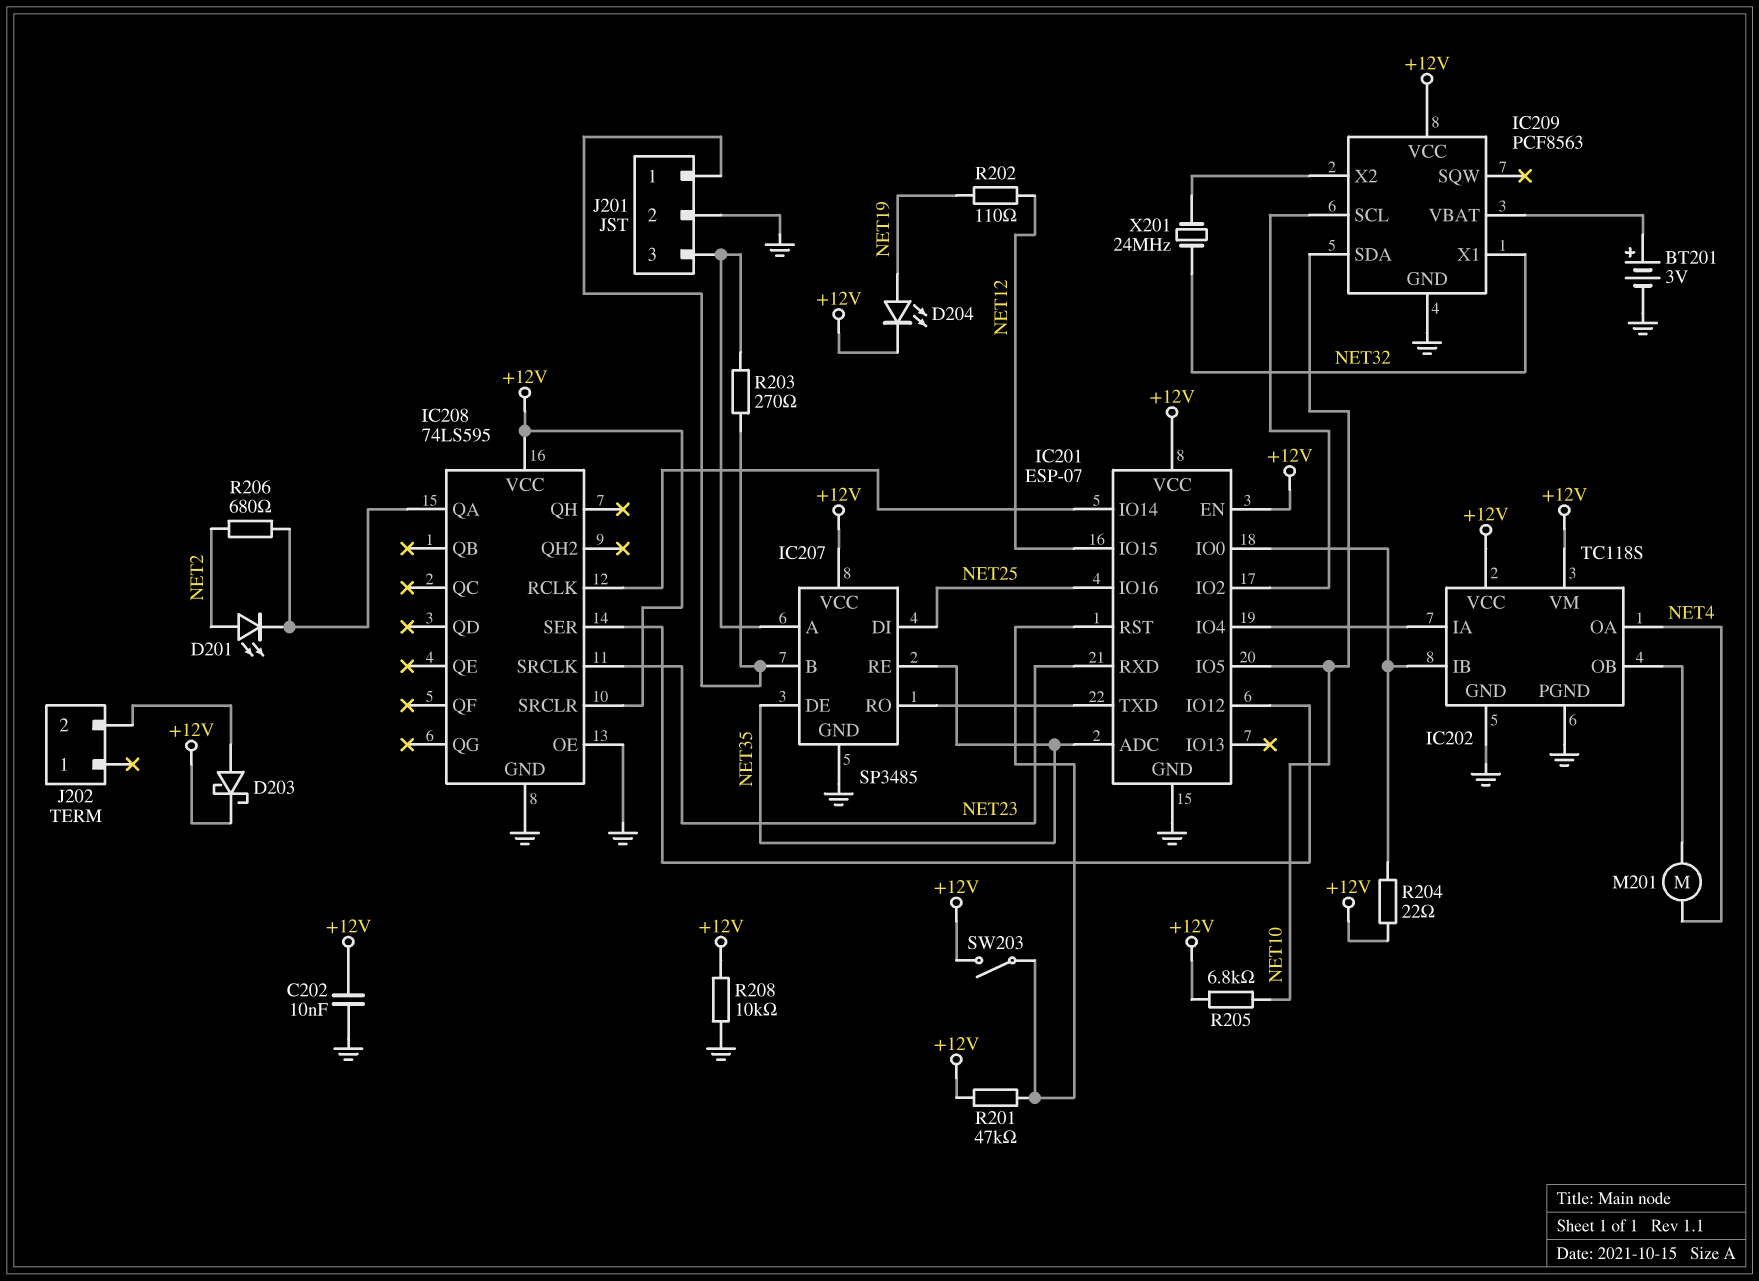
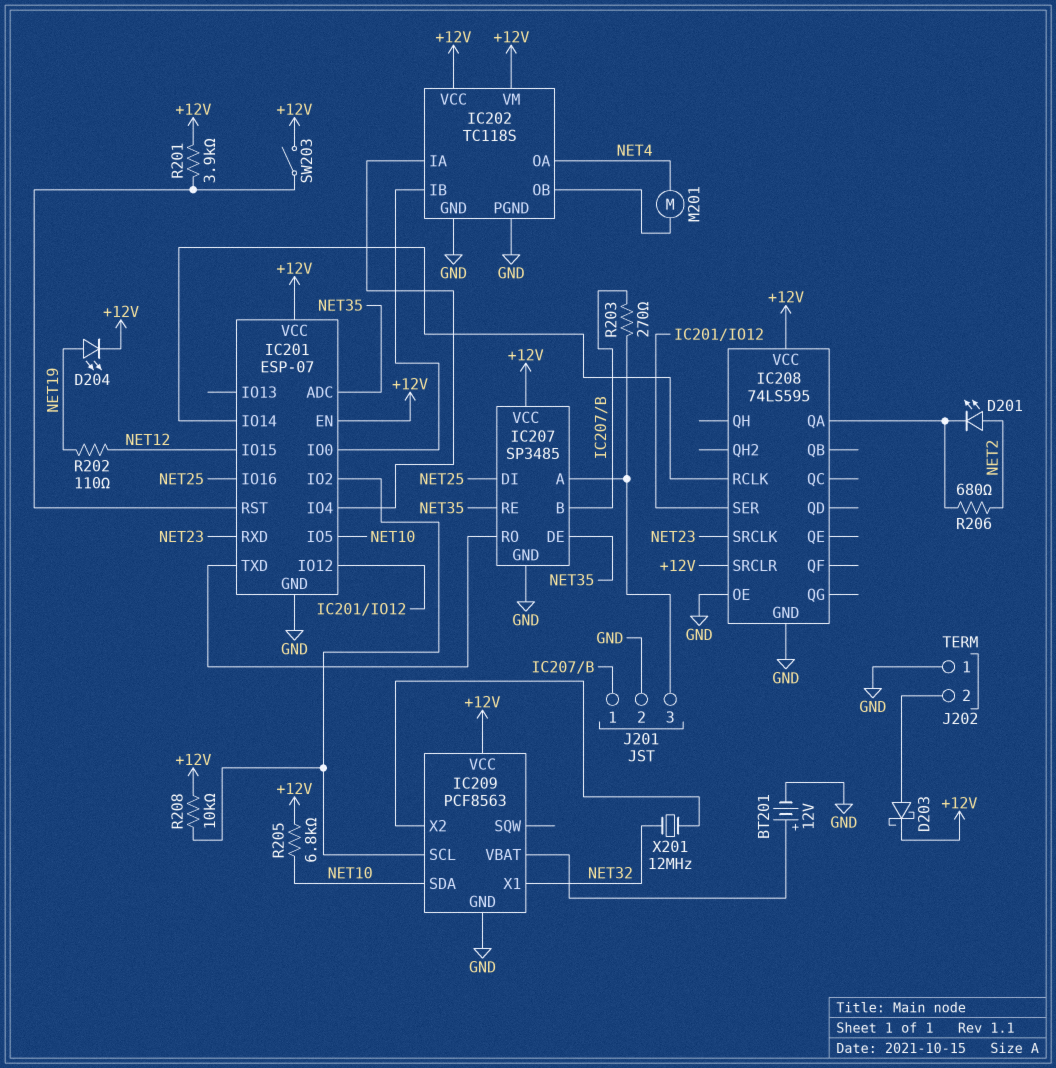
BT201: 3V (plus IC209/VBAT, minus GND) -> 12V (plus IC209/VBAT, minus GND)
C202: 10nF (+12V, GND) -> none
J202 pin 1: none -> GND
R201: 47k (+12V, IC201/RST) -> 3.9k (+12V, IC201/RST)
R204: 22 (+12V, IC201/IO0) -> none
R208: 10k (+12V, GND) -> 10k (+12V, IC201/IO2)
X201: 24MHz (IC209/X2, NET32) -> 12MHz (IC209/X2, NET32)

